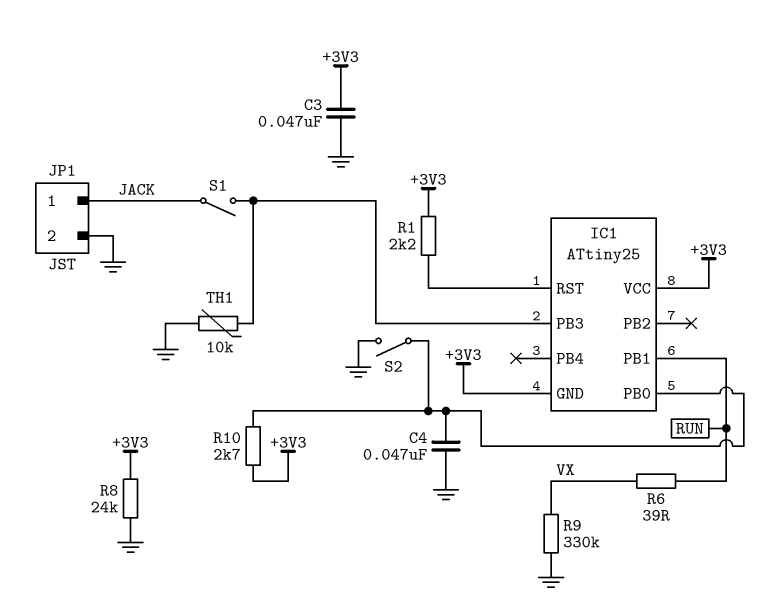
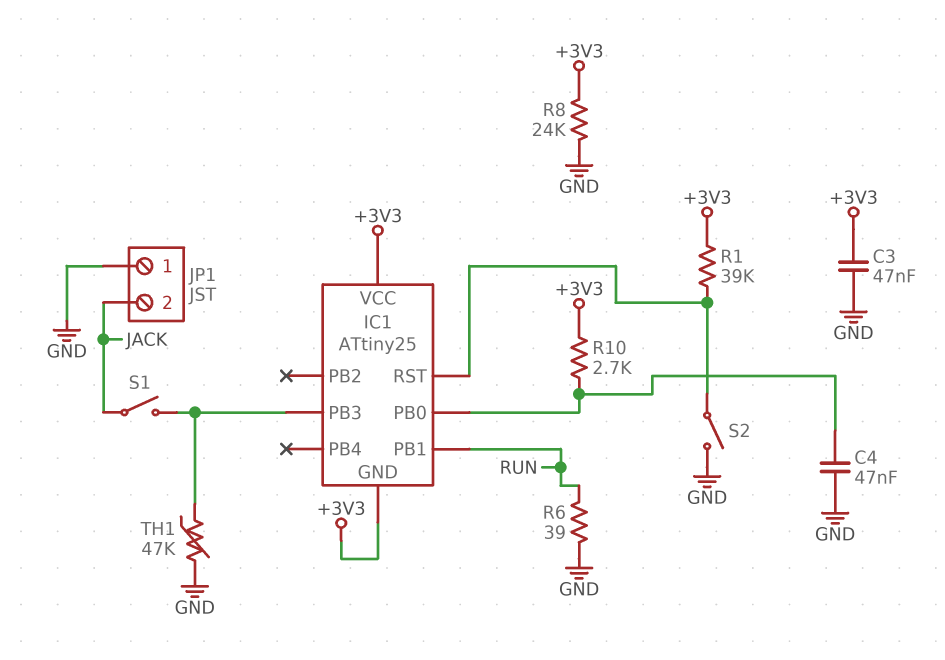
JP1 pin 1: JACK -> GND
JP1 pin 2: GND -> JACK
R1: 2.2k (+3V3, IC1/RST) -> 39k (+3V3, IC1/RST)
R6: 39 (RUN, VX) -> 39 (GND, RUN)
R9: 330k (GND, VX) -> none
S2: switch (GND, IC1/PB0) -> switch (GND, IC1/RST)
TH1: 10k (GND, IC1/PB3) -> 47k (GND, IC1/PB3)

